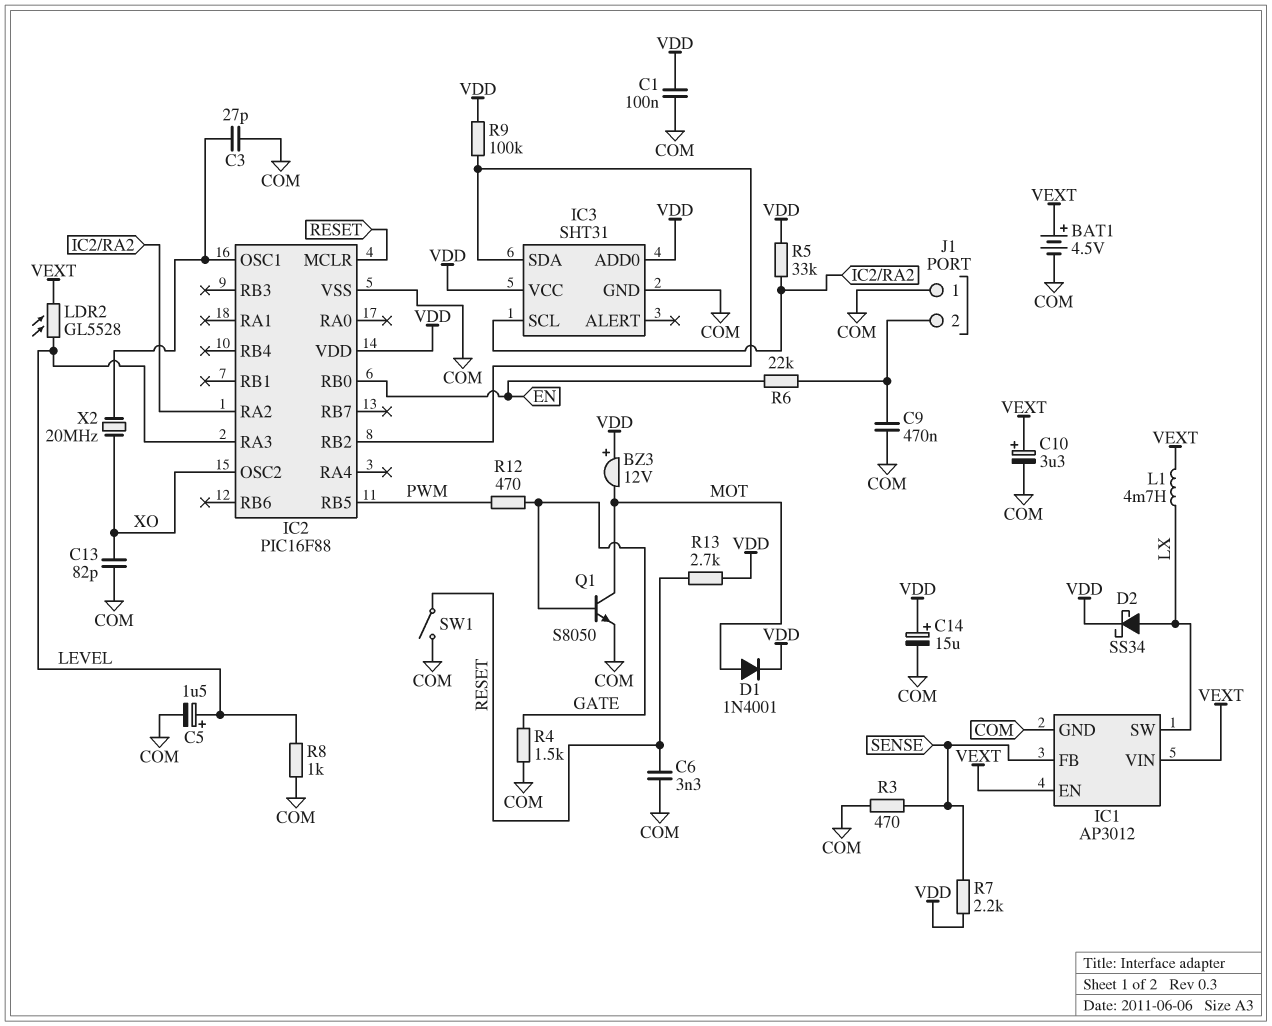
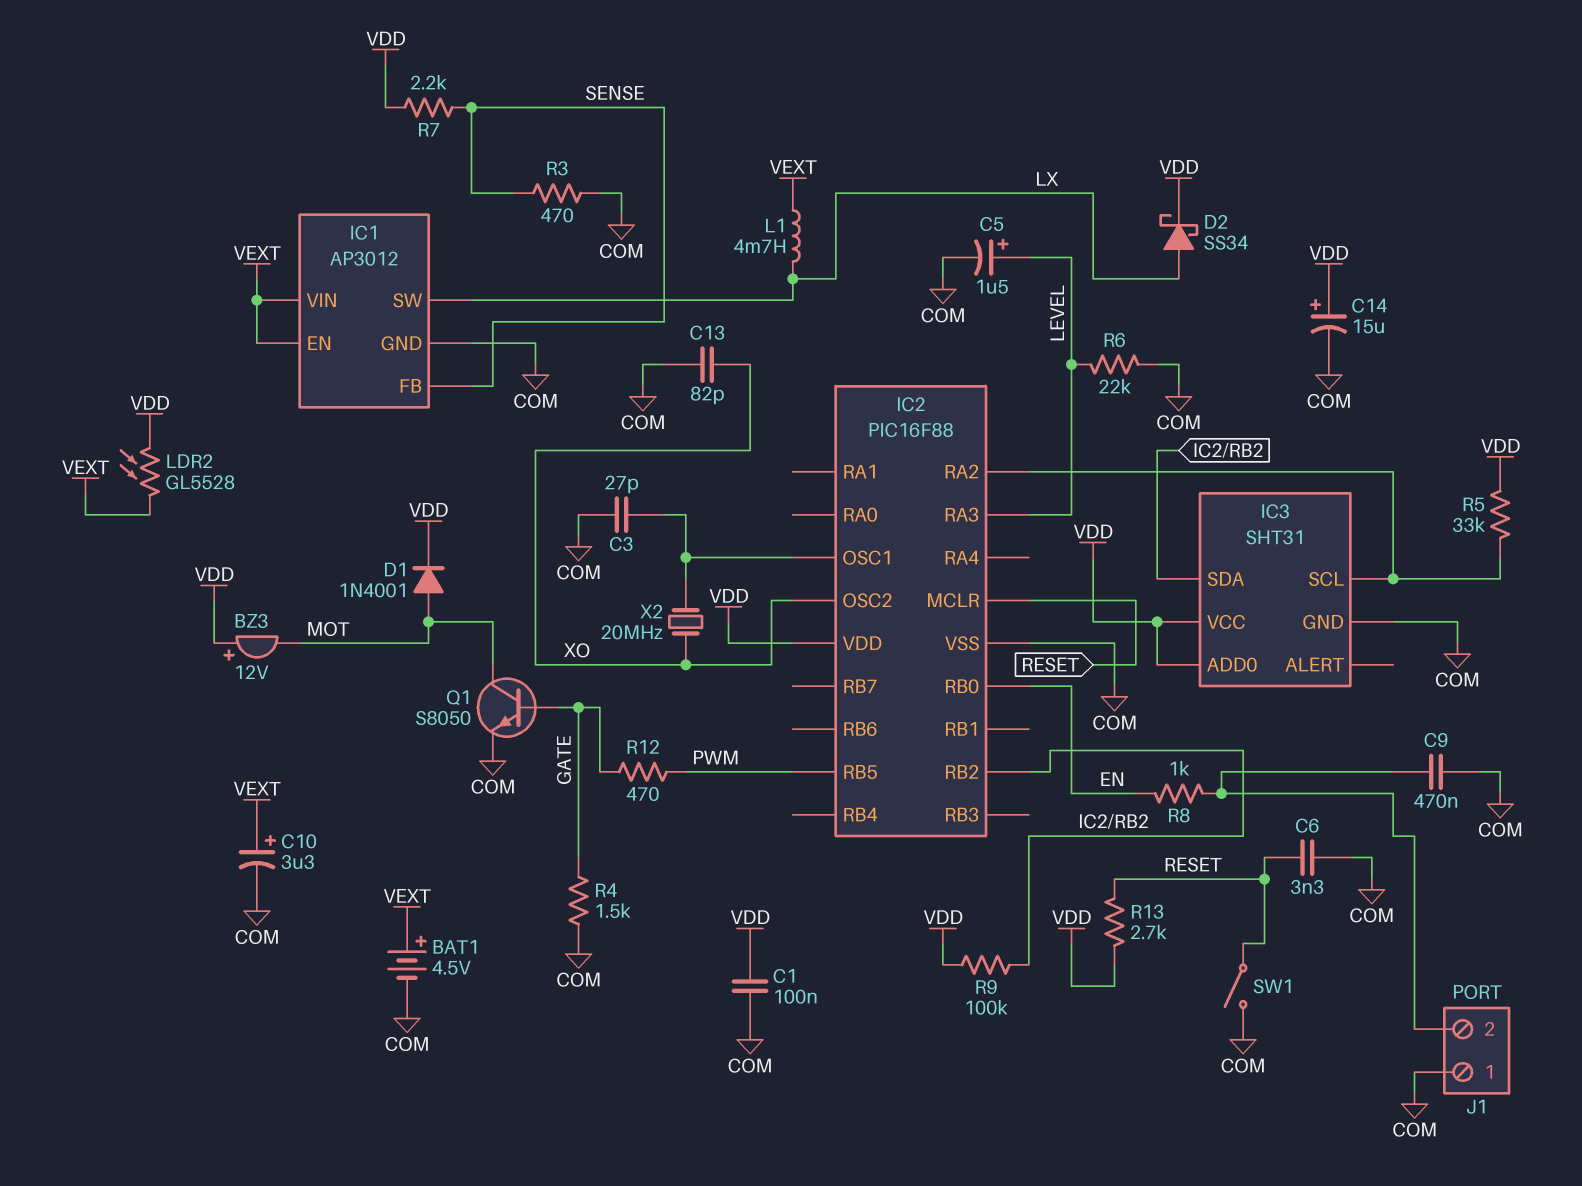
LDR2: GL5528 (LEVEL, VEXT) -> GL5528 (VDD, VEXT)
R6: 22k (EN, J1/2) -> 22k (COM, LEVEL)
R8: 1k (COM, LEVEL) -> 1k (EN, J1/2)

